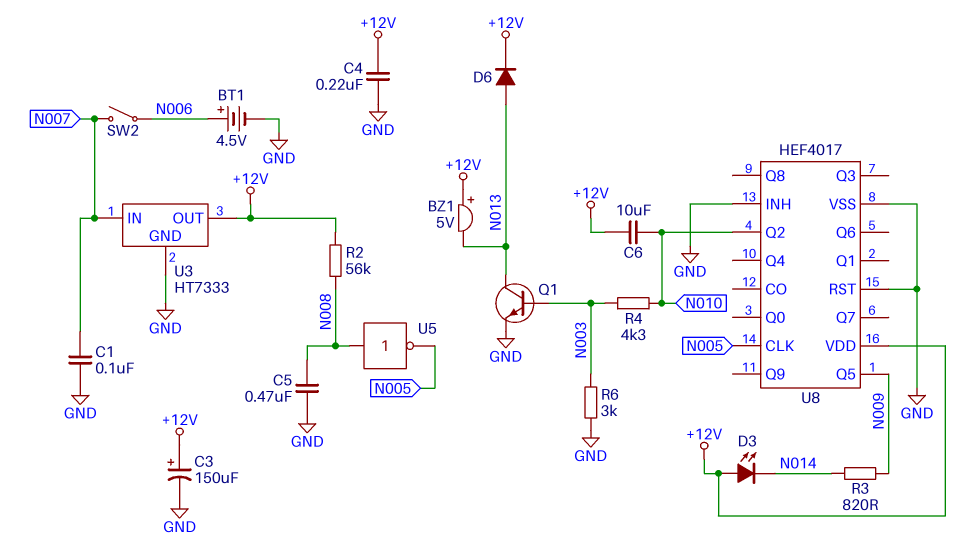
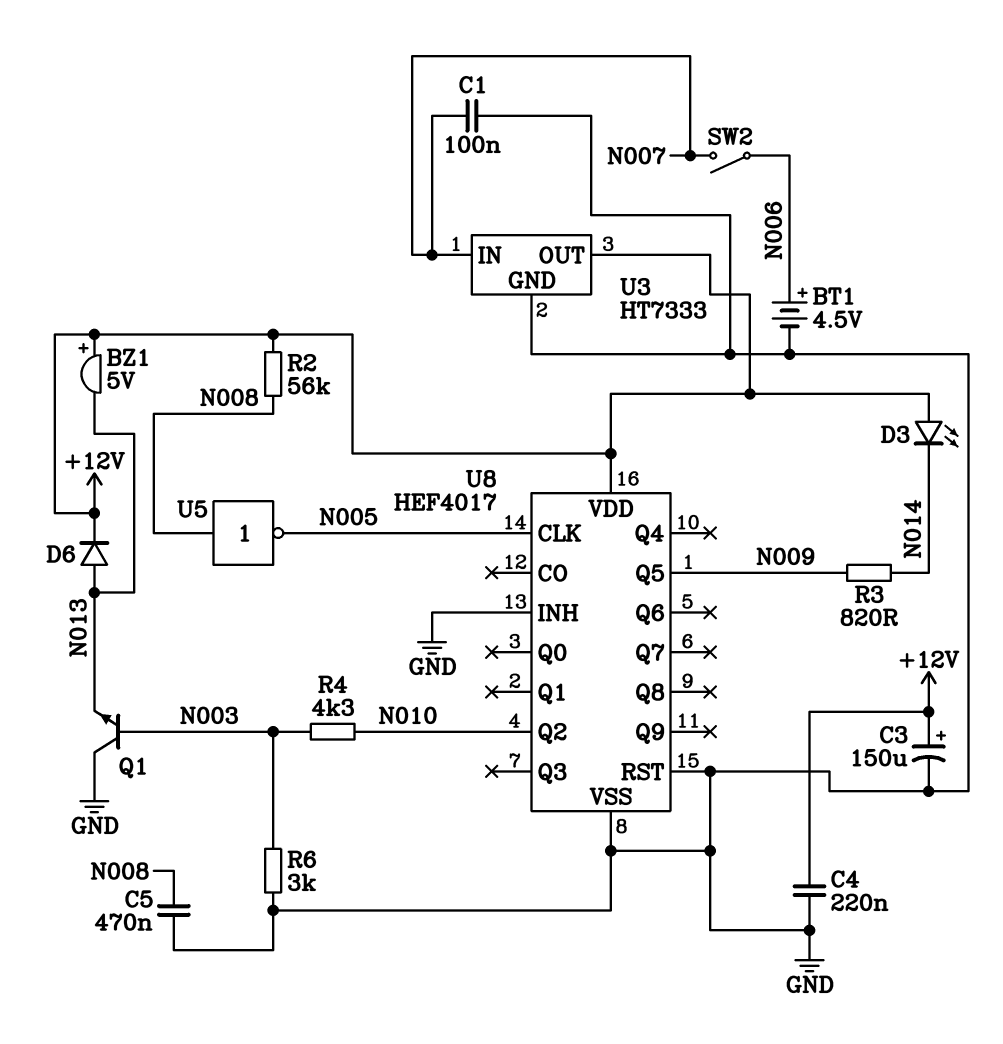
C6: 10uF (+12V, N010) -> none
Q1: NPN (B N003, C N013, E GND) -> NPN (B N003, C GND, E N013)

